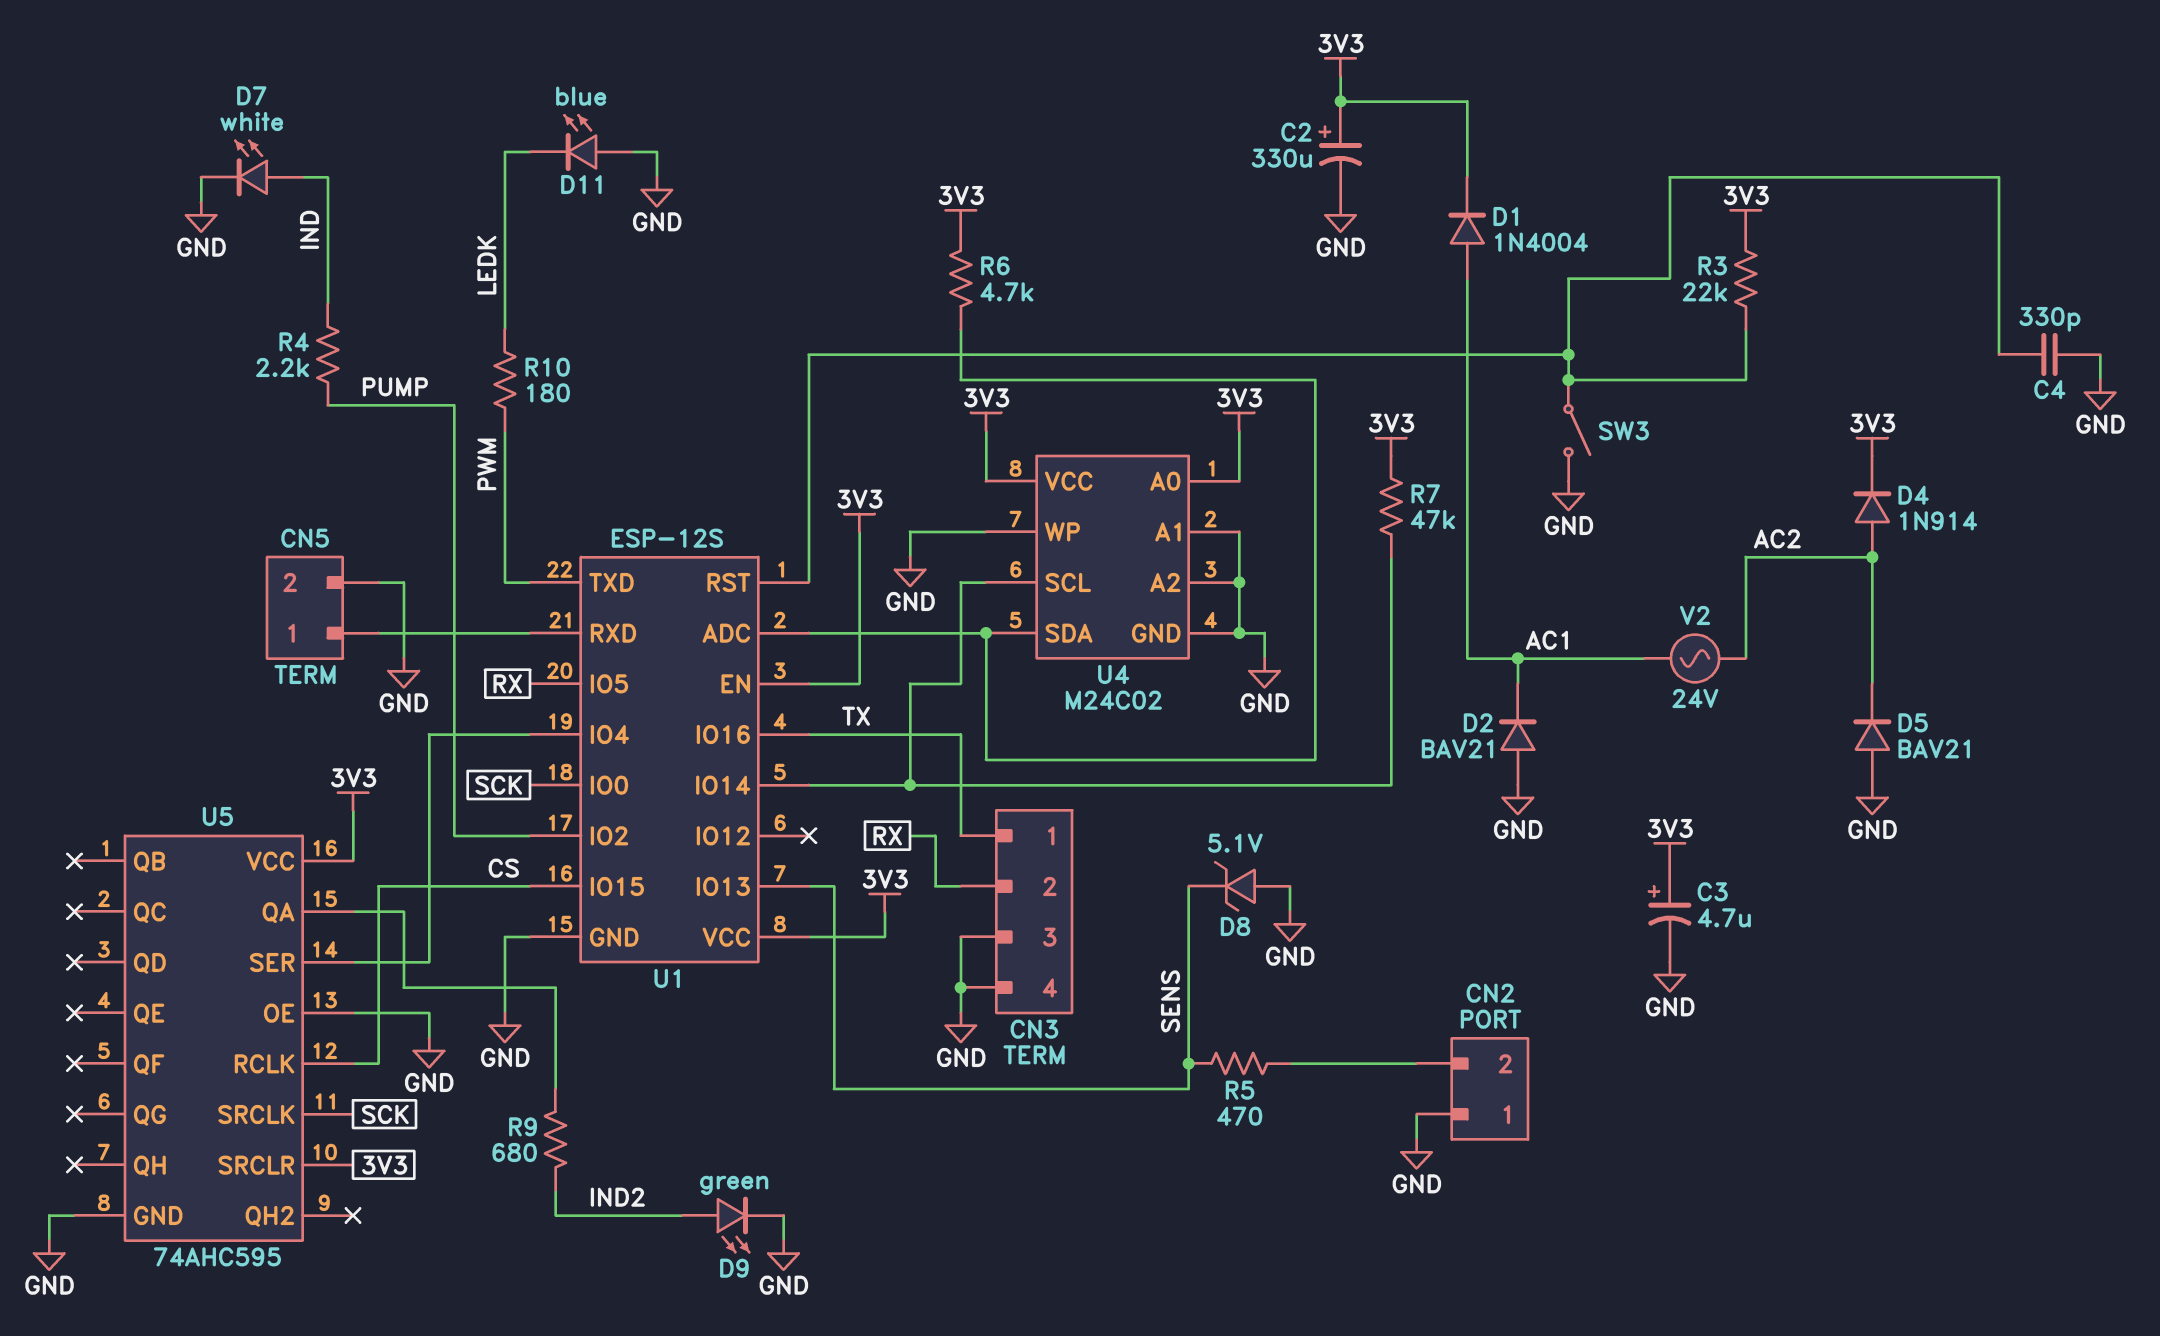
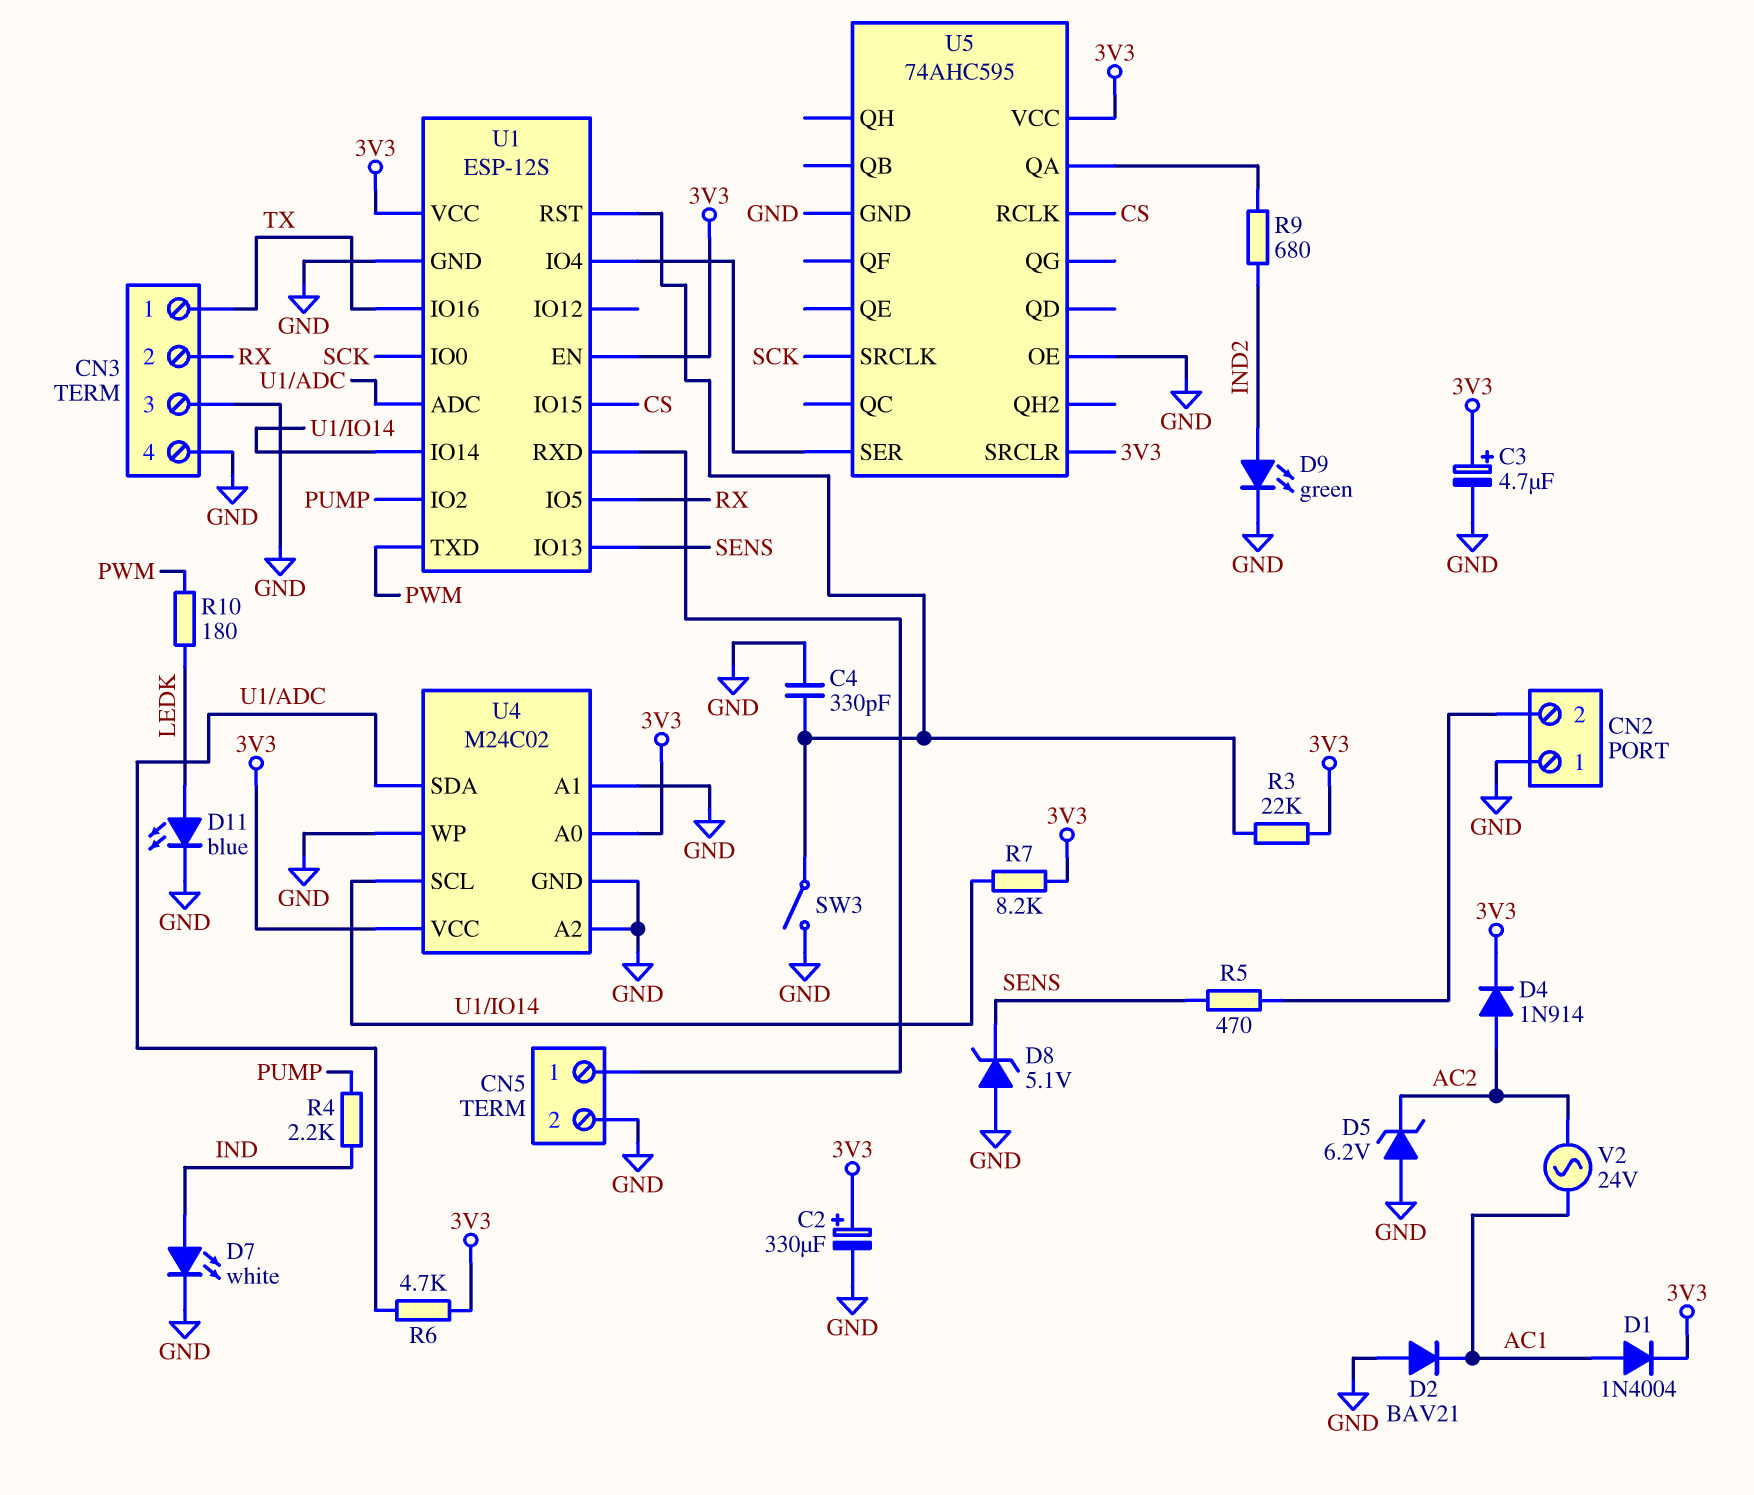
D5: diode BAV21 (A GND, K AC2) -> zener 6.2V (A GND, K AC2)
D11: LED blue (A GND, K LEDK) -> LED blue (A LEDK, K GND)
R7: 47k (3V3, U1/IO14) -> 8.2k (3V3, U1/IO14)

